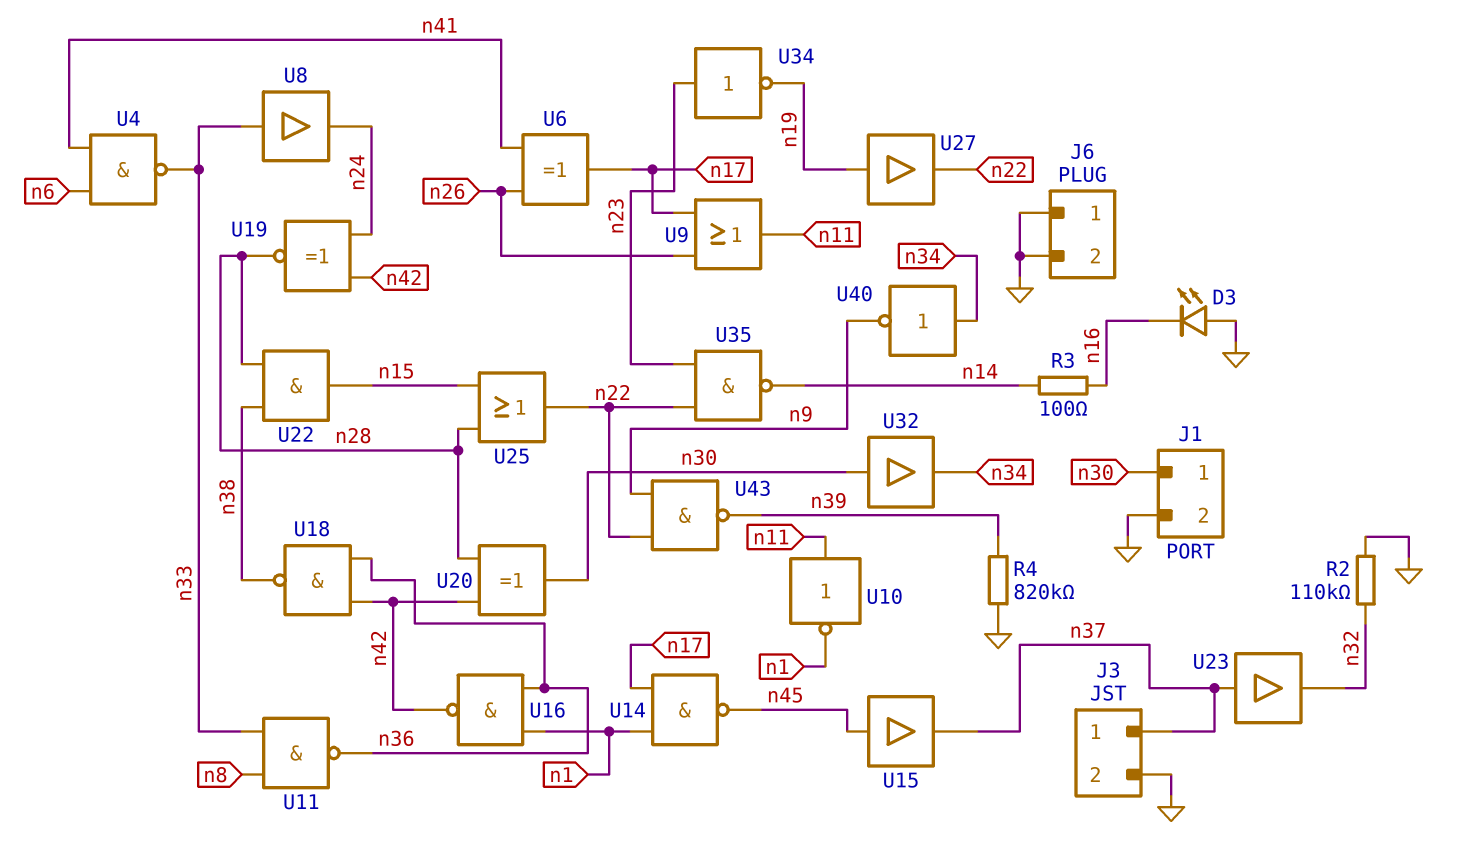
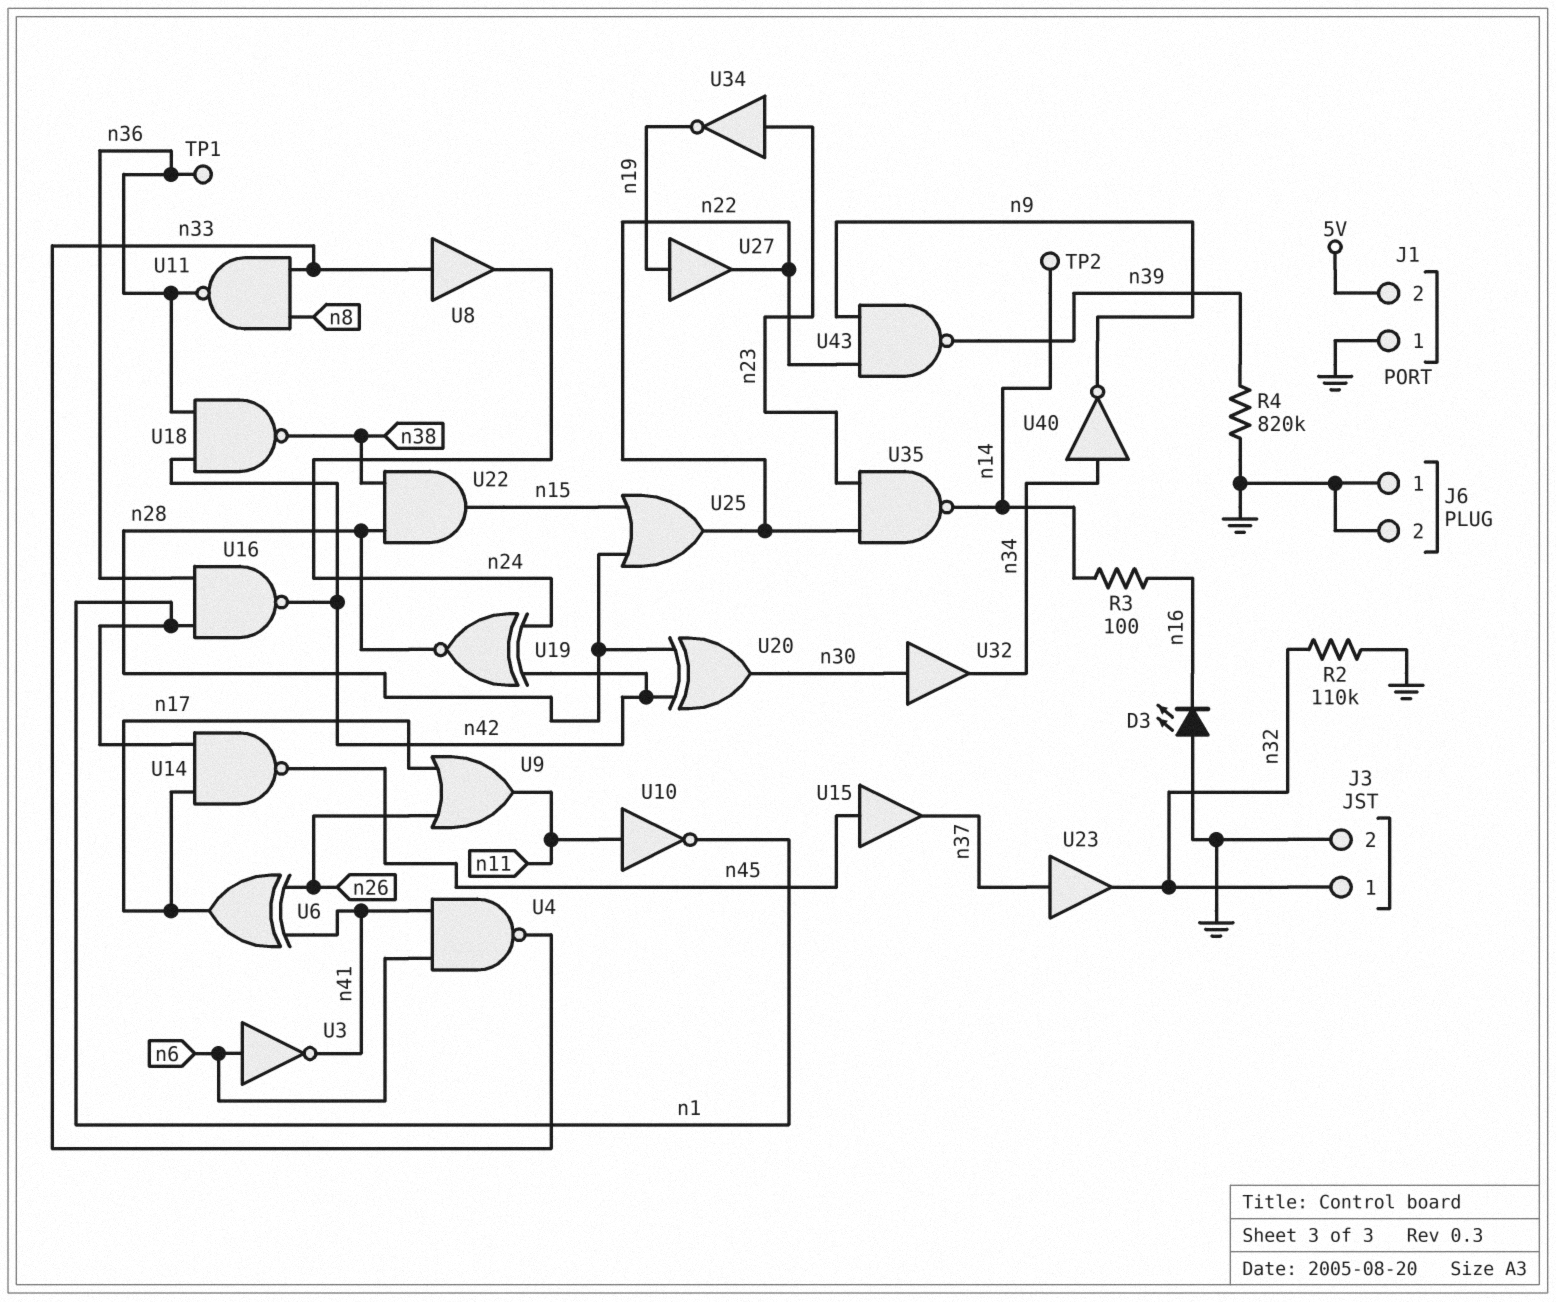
J1 pin 1: n30 -> GND
J1 pin 2: GND -> 5V
J3 pin 1: n37 -> n32
TP1: none -> test point (n36)
TP2: none -> test point (n14)
U3: none -> NOT (in n6, out n41)

